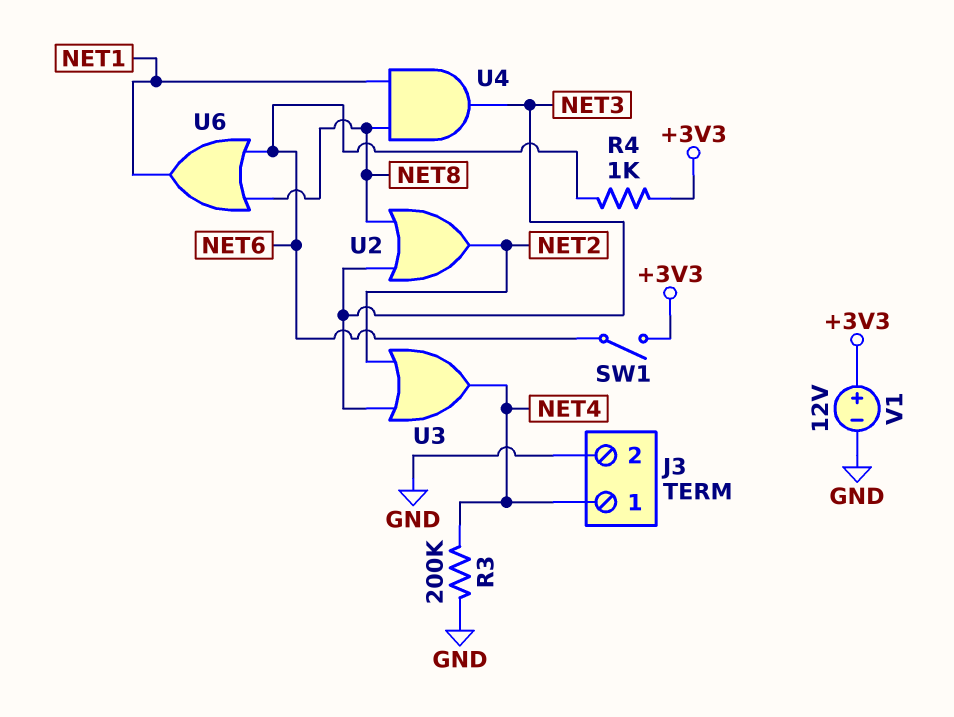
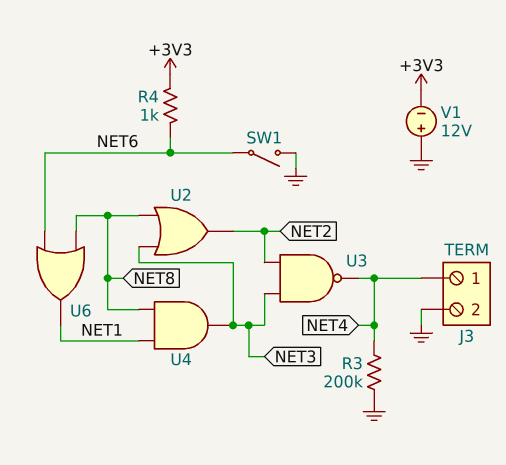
SW1: switch (+3V3, NET6) -> switch (GND, NET6)
U3: OR (in NET2, in NET3, out NET4) -> NAND (in NET2, in NET3, out NET4)
V1: 12V (plus +3V3, minus GND) -> 12V (plus GND, minus +3V3)

